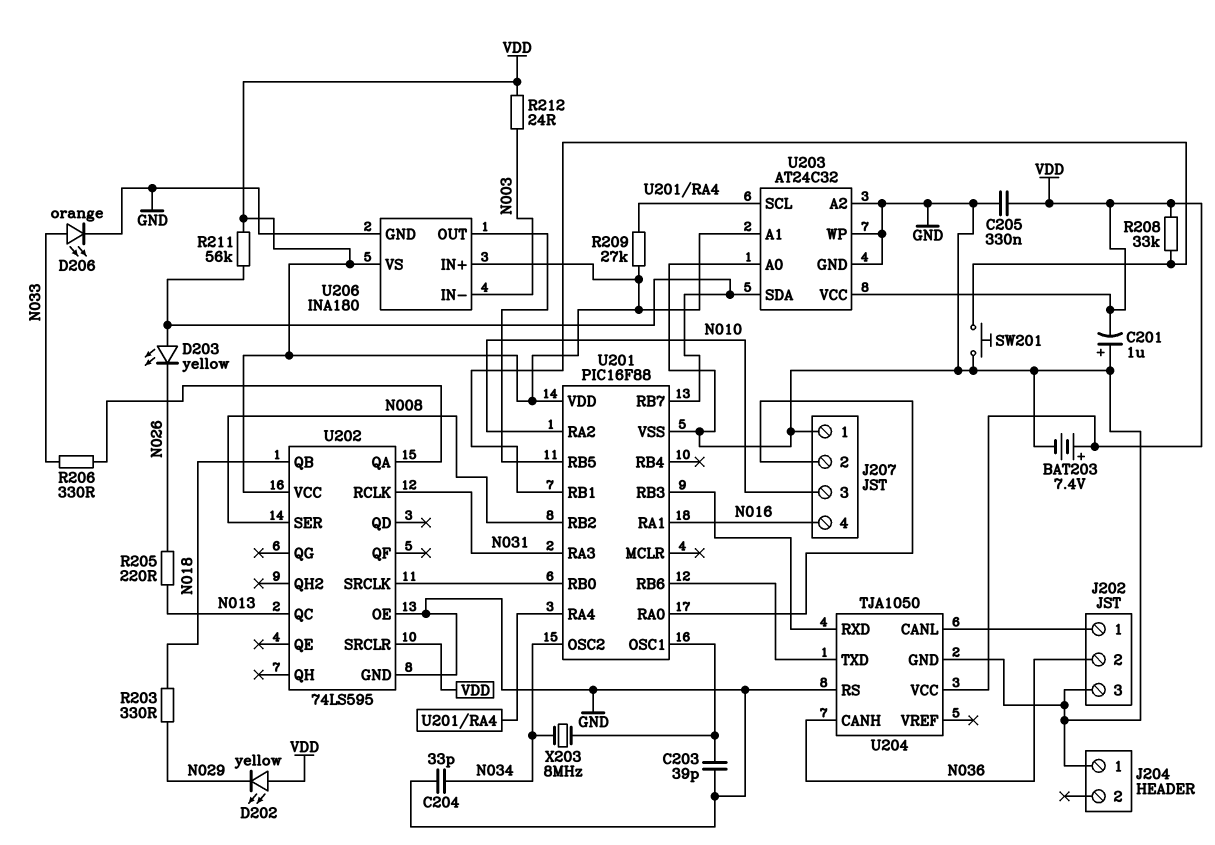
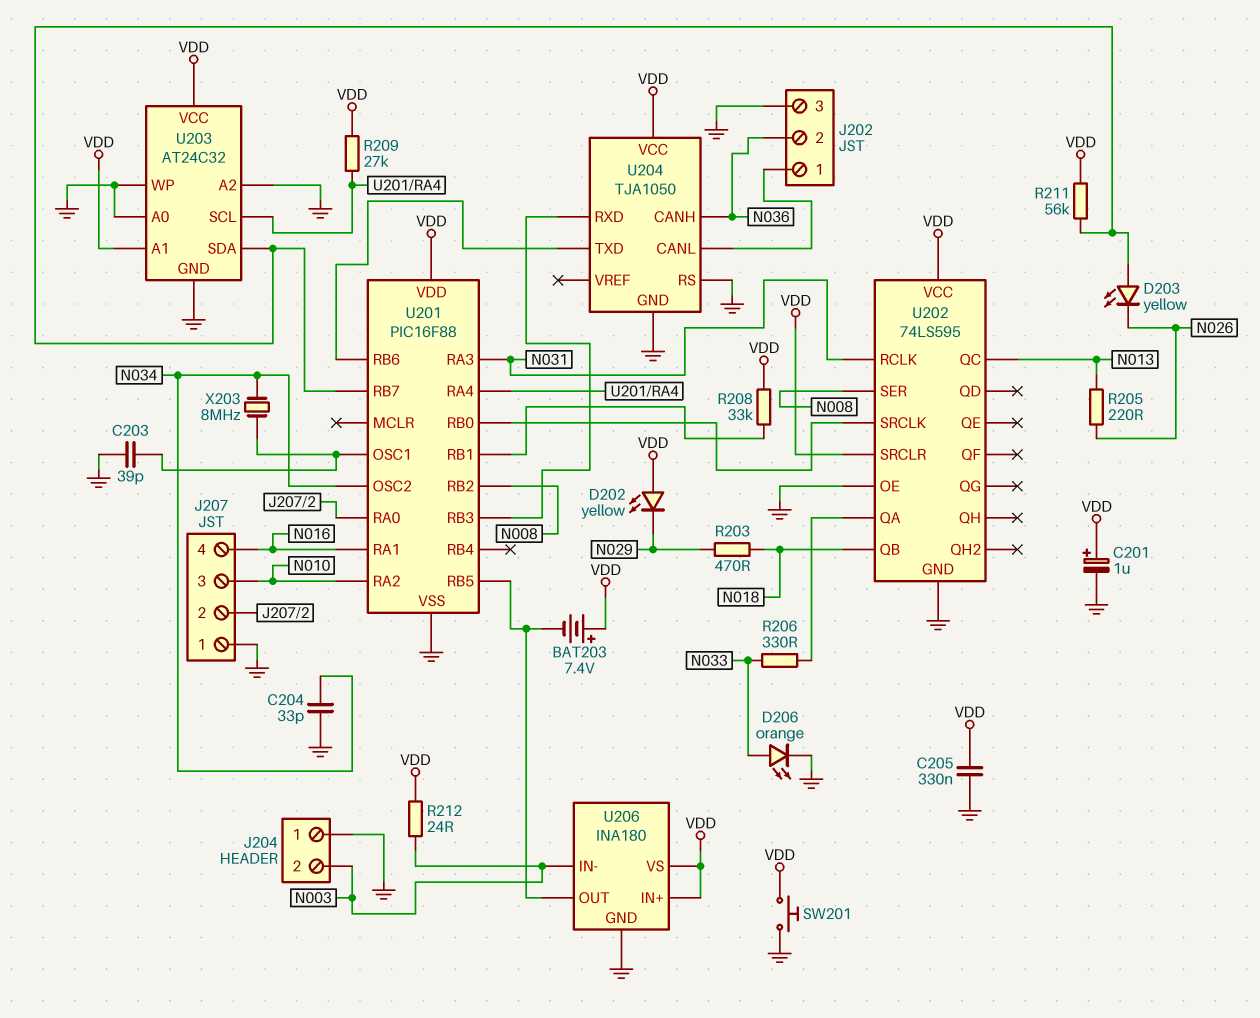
BAT203: 7.4V (plus VDD, minus GND) -> 7.4V (plus VDD, minus U201/RB5)
C201: 1uF (plus GND, minus VDD) -> 1uF (plus VDD, minus GND)
J204 pin 2: none -> N003
R203: 330 (N018, N029) -> 470 (N018, N029)
SW201: button (GND, U201/RB1) -> button (GND, VDD)

